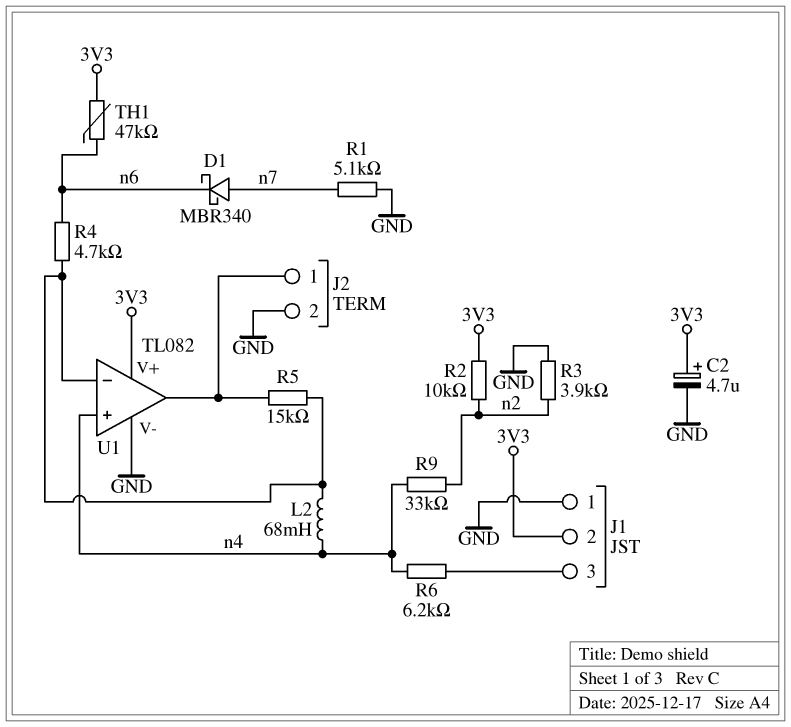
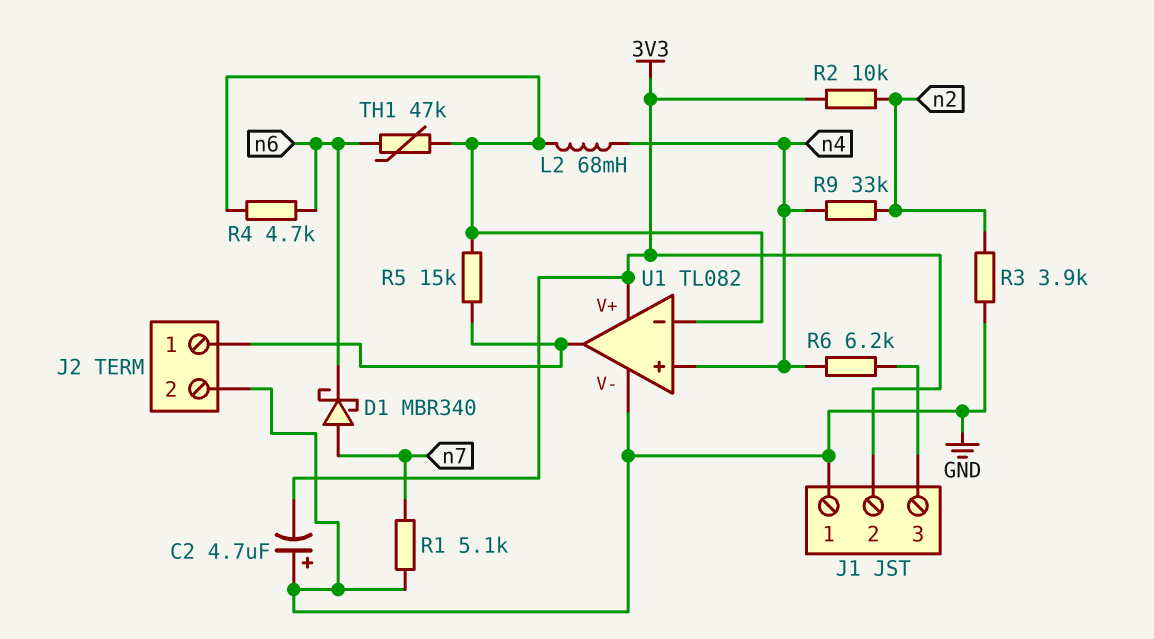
C2: 4.7uF (plus 3V3, minus GND) -> 4.7uF (plus GND, minus 3V3)
TH1: 47k (3V3, n6) -> 47k (U1/in-, n6)

